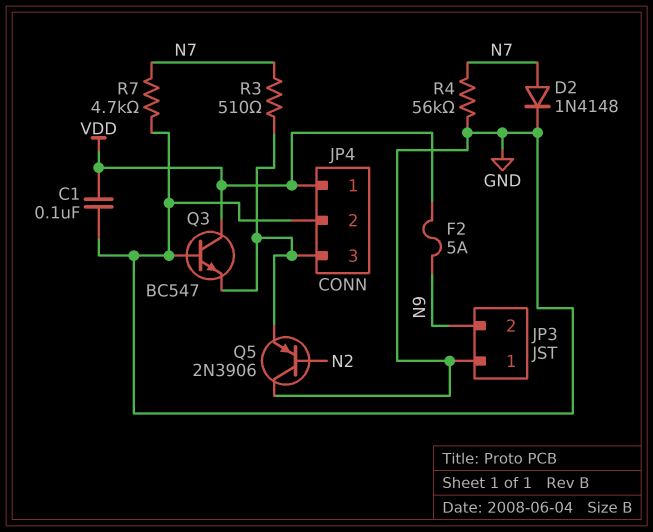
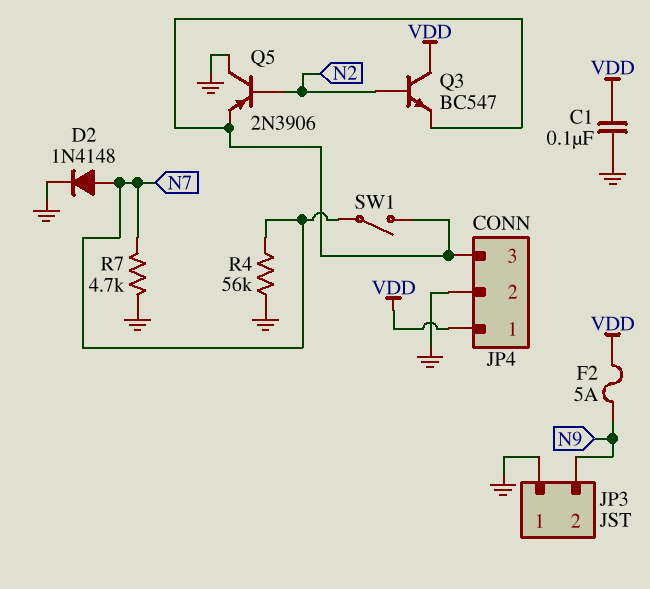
Q3: NPN BC547 (B GND, C VDD, E JP4/3) -> NPN BC547 (B N2, C VDD, E JP4/3)
R3: 510 (JP4/3, N7) -> none
SW1: none -> switch (JP4/3, N7)

